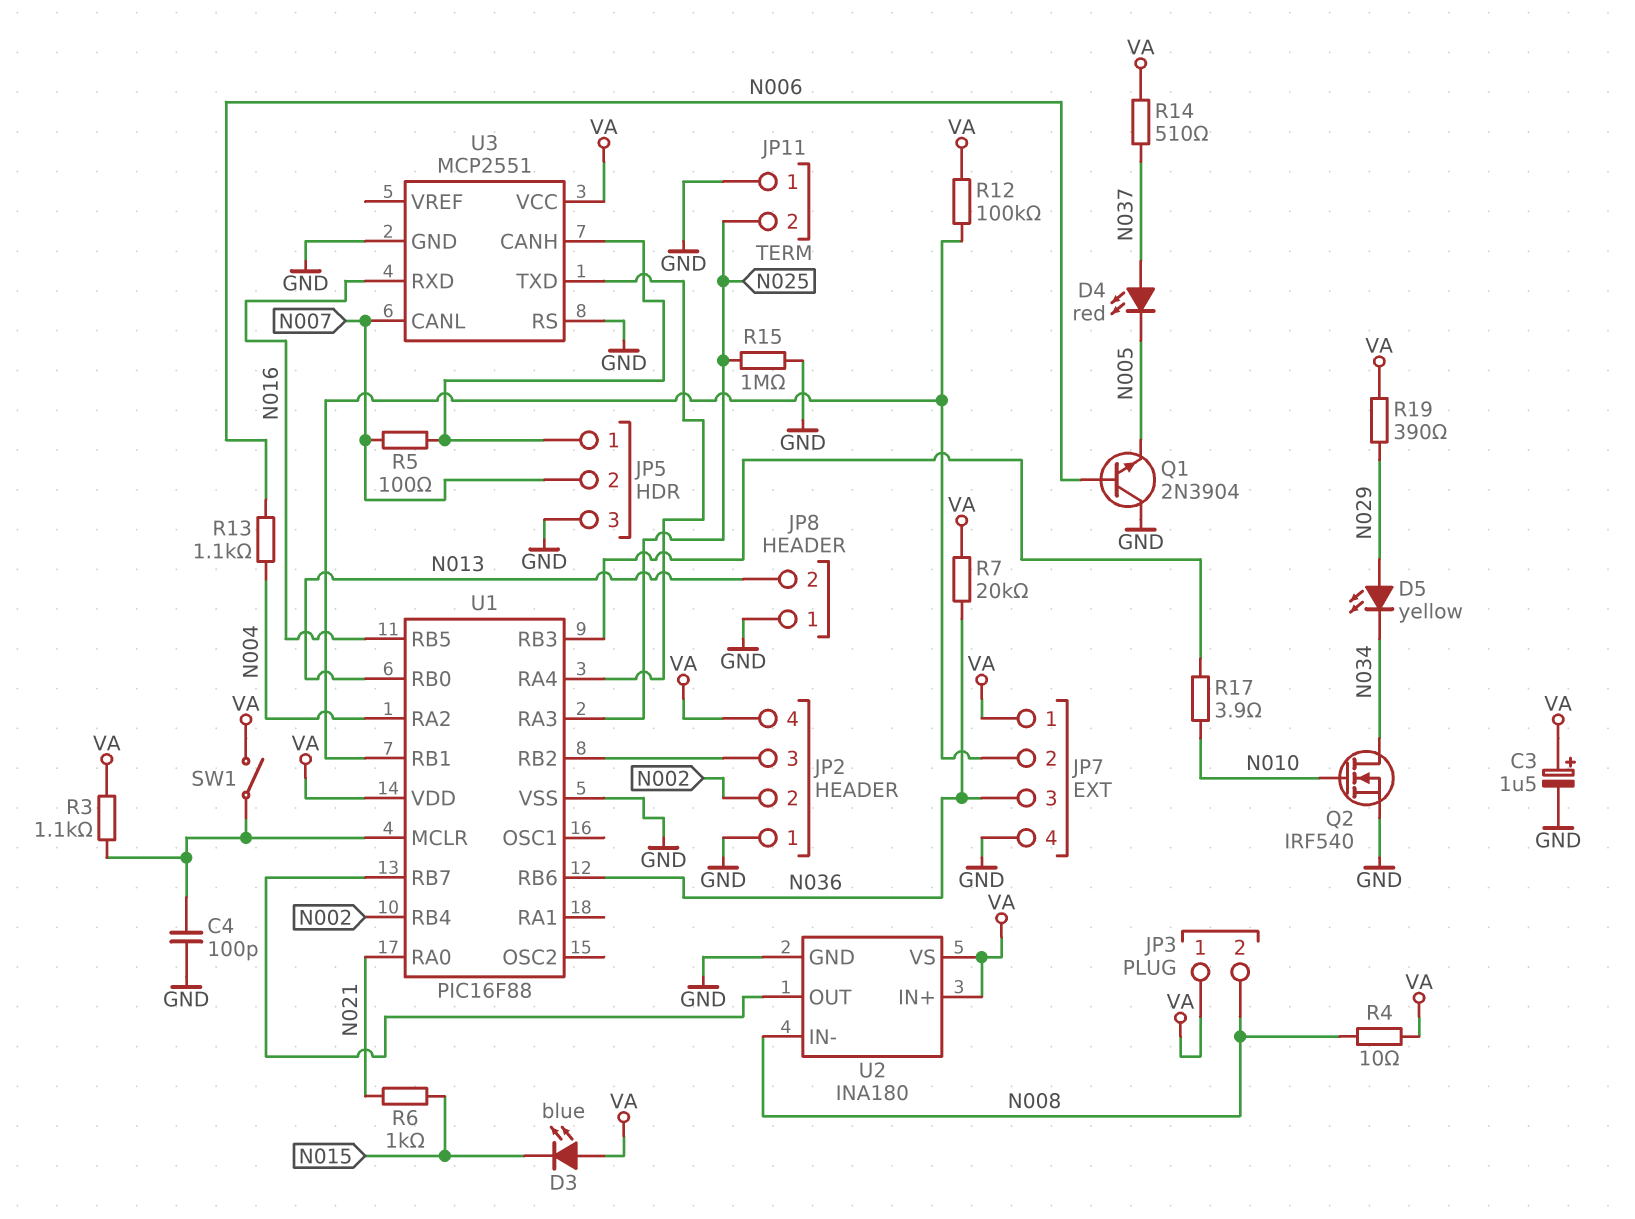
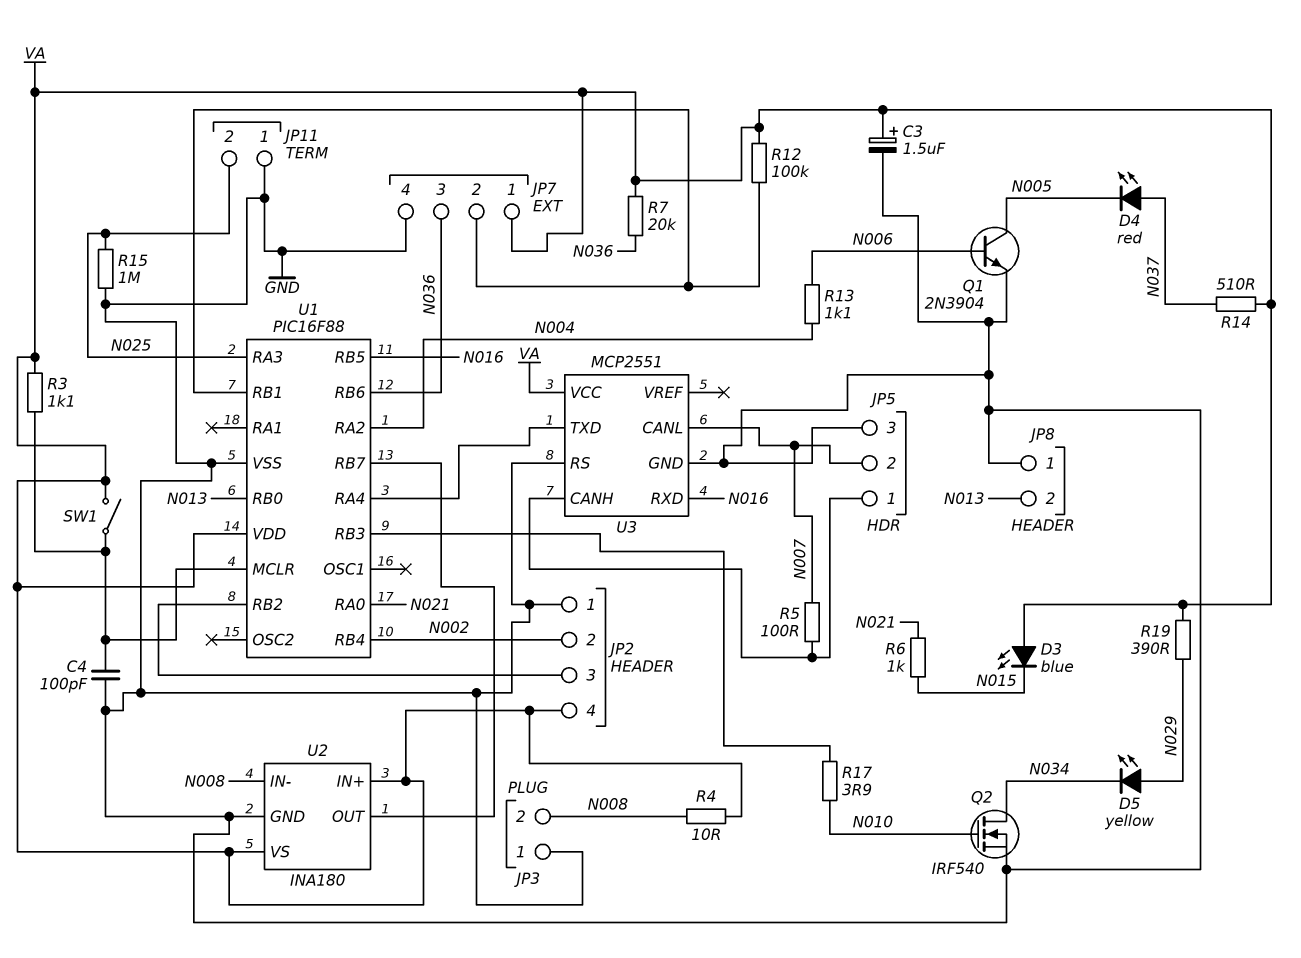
JP3 pin 1: VA -> GND
Q1: NPN 2N3904 (B N006, C GND, E N005) -> NPN 2N3904 (B N006, C N005, E GND)

